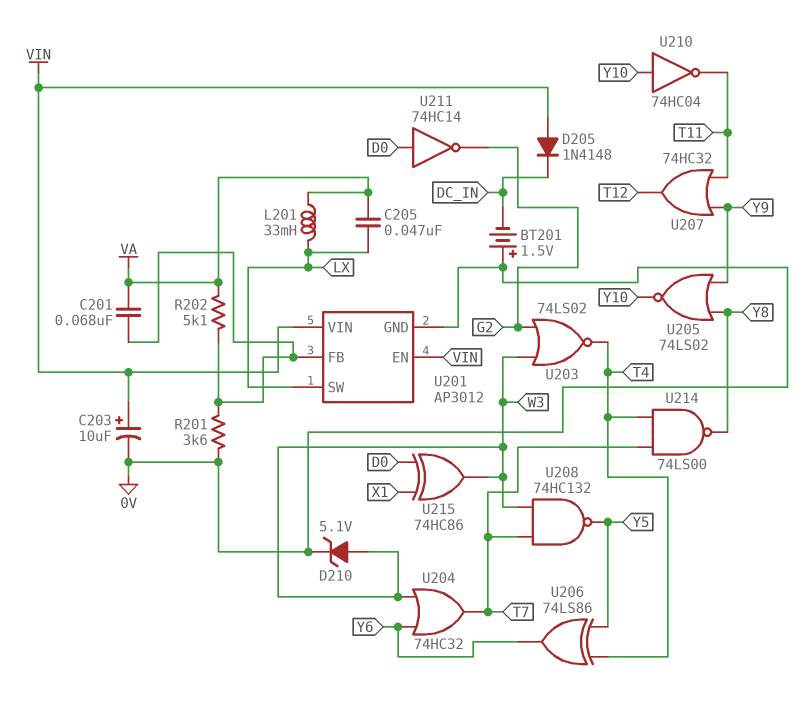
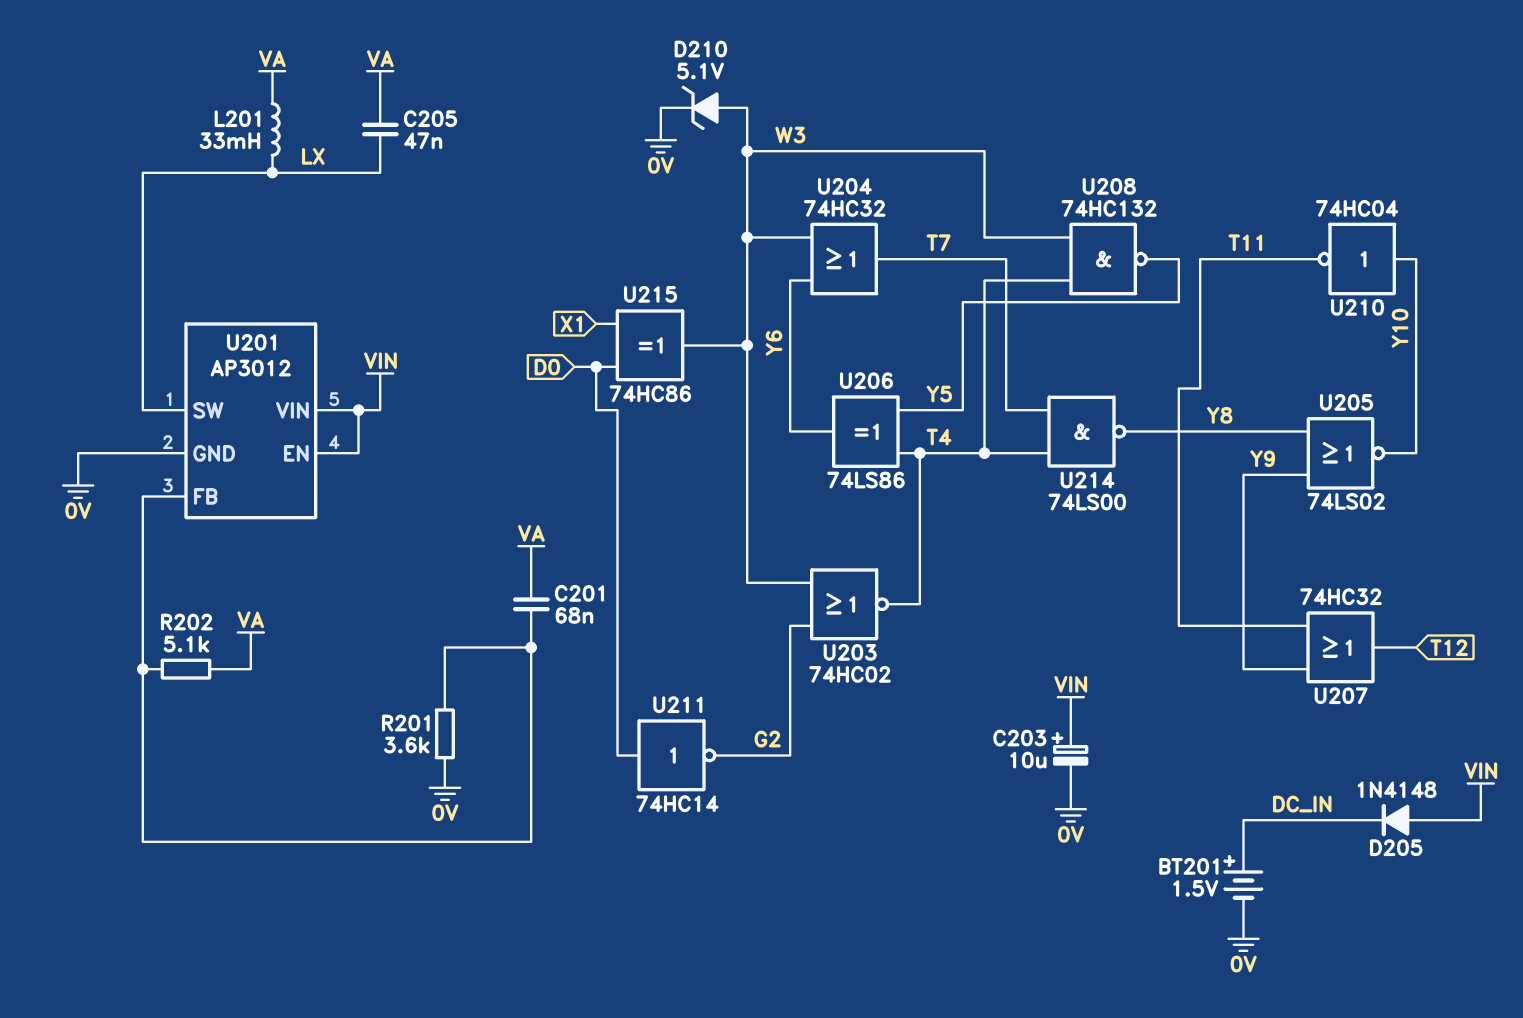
BT201: 1.5V (plus 0V, minus DC_IN) -> 1.5V (plus DC_IN, minus 0V)
U203: NOR 74LS02 (in G2, in W3, out T4) -> NOR 74HC02 (in G2, in W3, out T4)
U208: NAND 74HC132 (in T7, in W3, out Y5) -> NAND 74HC132 (in T4, in W3, out Y5)

